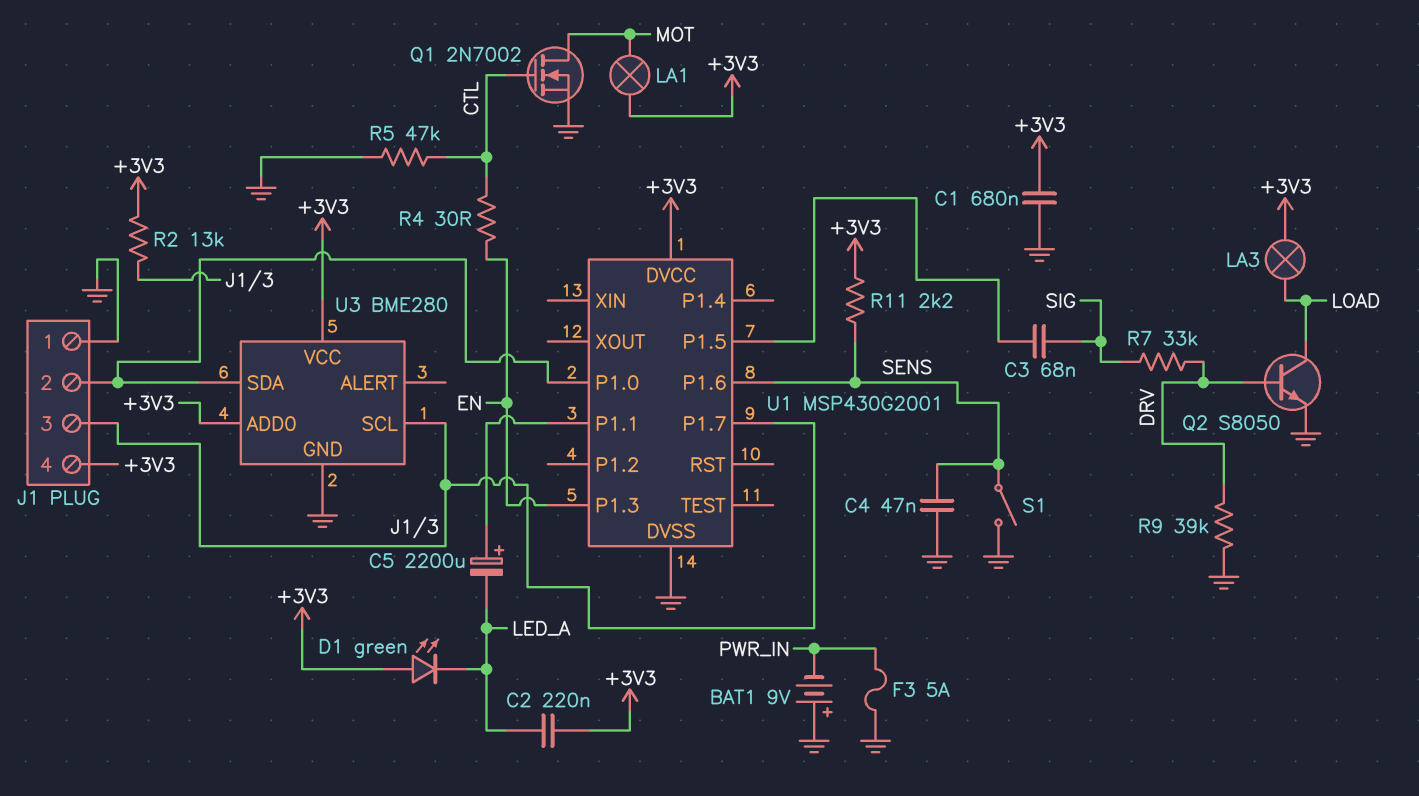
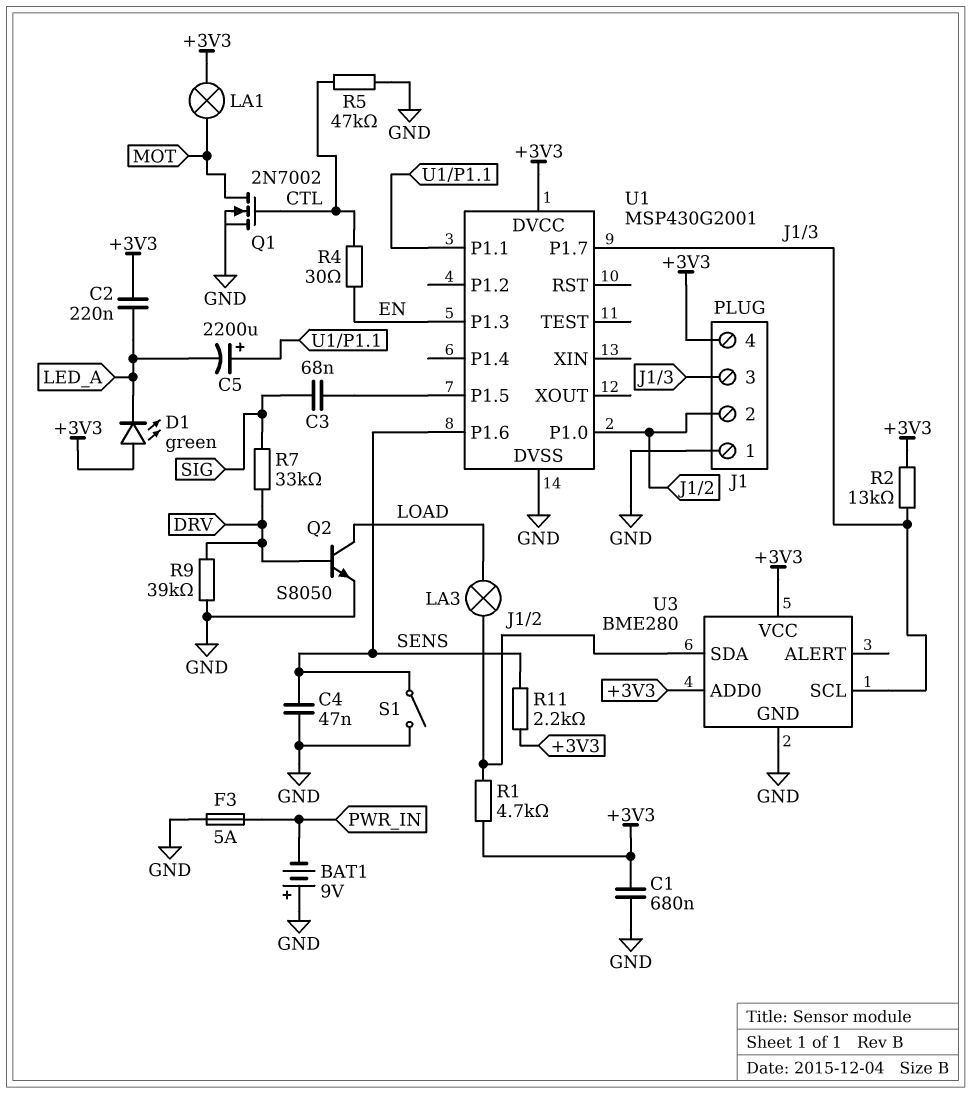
LA3: lamp (+3V3, LOAD) -> lamp (J1/2, LOAD)
R1: none -> 4.7k (+3V3, J1/2)

